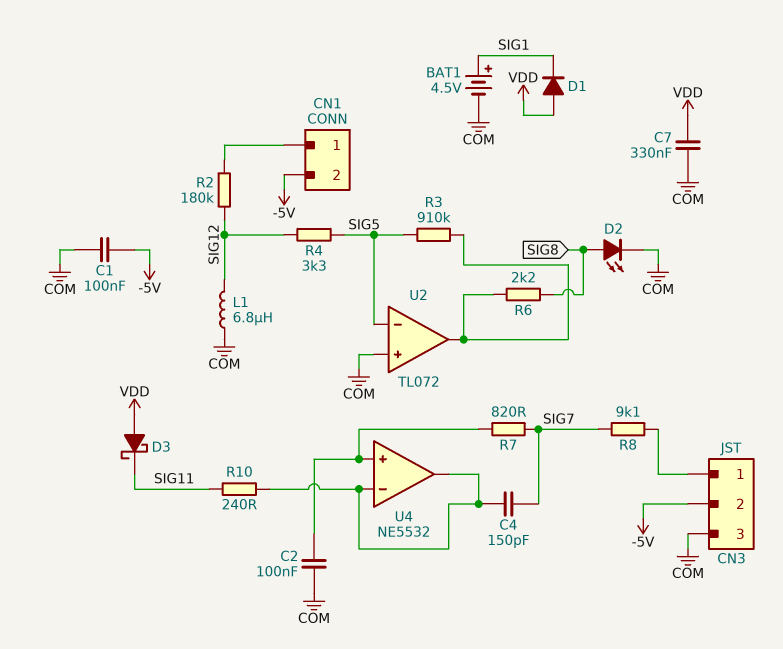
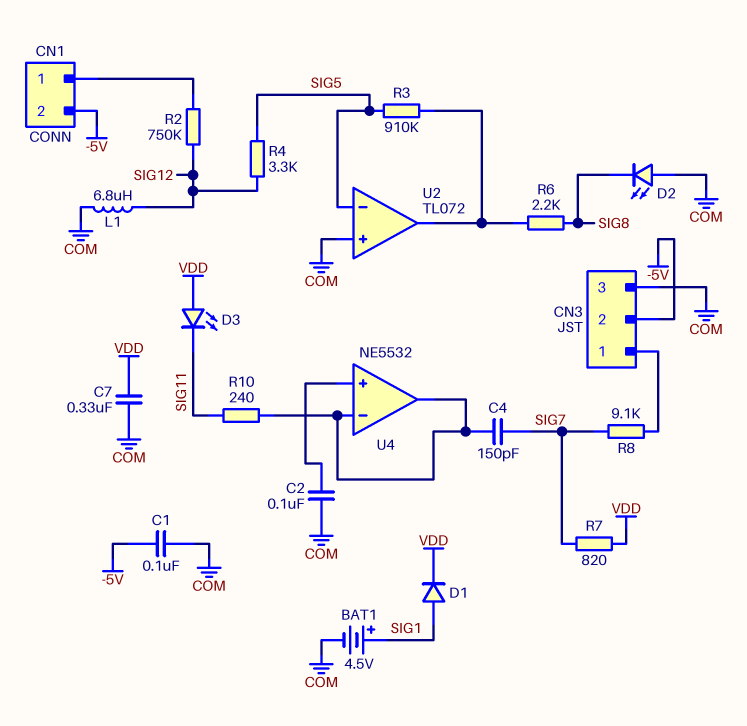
D1: diode (A VDD, K SIG1) -> diode (A SIG1, K VDD)
D2: LED (A SIG8, K COM) -> LED (A COM, K SIG8)
D3: schottky (A VDD, K SIG11) -> LED (A VDD, K SIG11)
R2: 180k (CN1/1, SIG12) -> 750k (CN1/1, SIG12)
R7: 820 (SIG7, U4/in+) -> 820 (SIG7, VDD)

